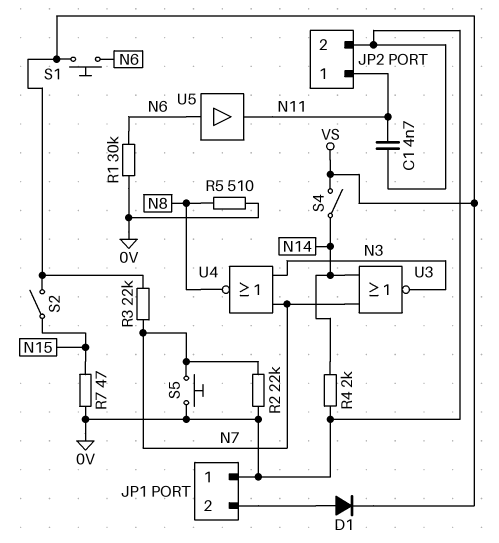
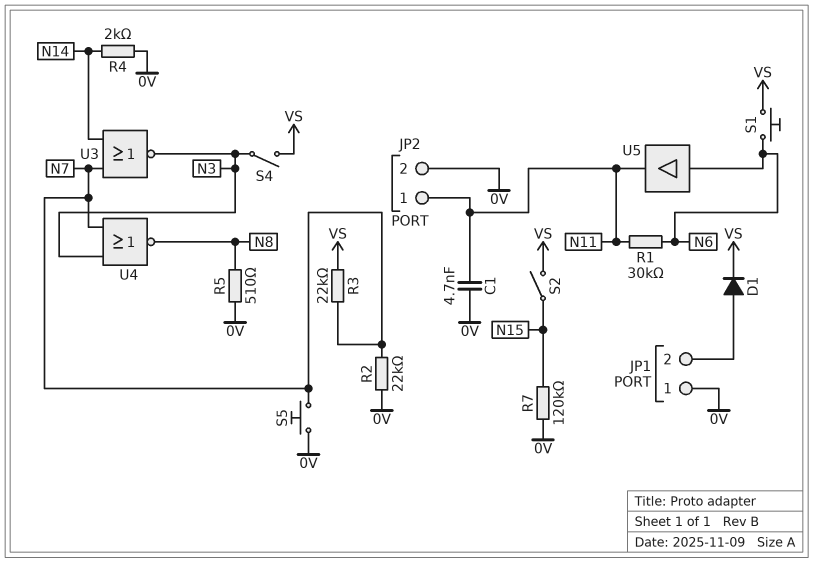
R1: 30k (0V, N6) -> 30k (N6, N11)
R7: 47 (0V, N15) -> 120k (0V, N15)
S4: switch (N14, VS) -> switch (N3, VS)

